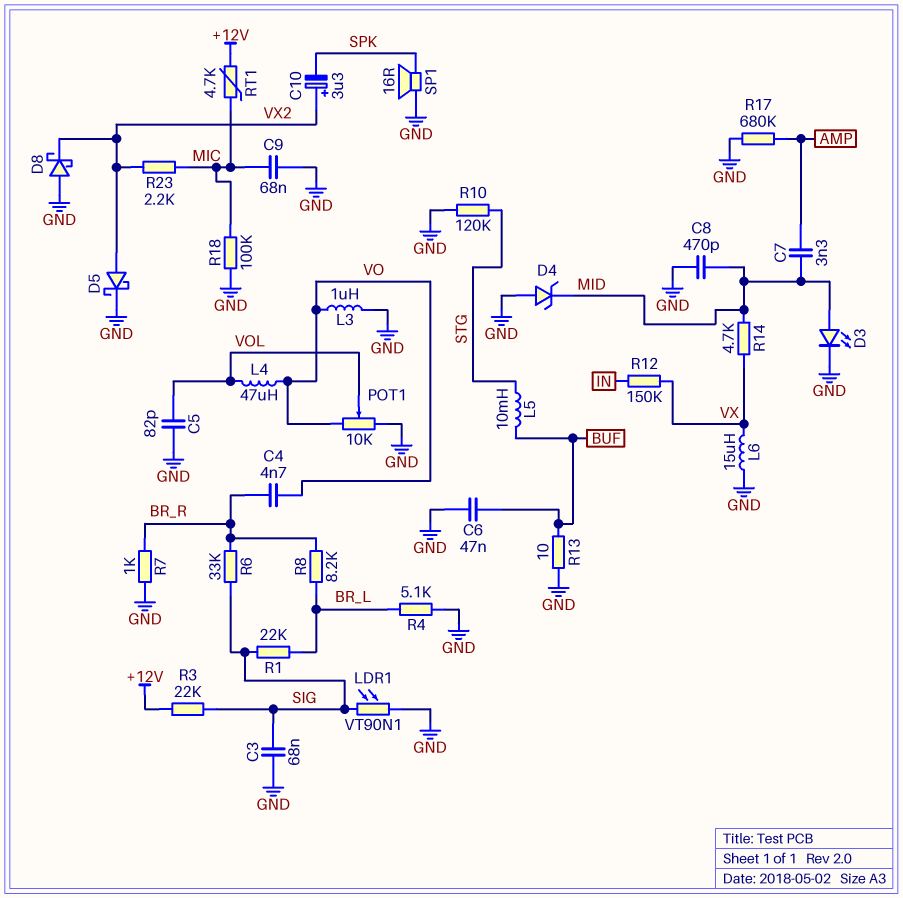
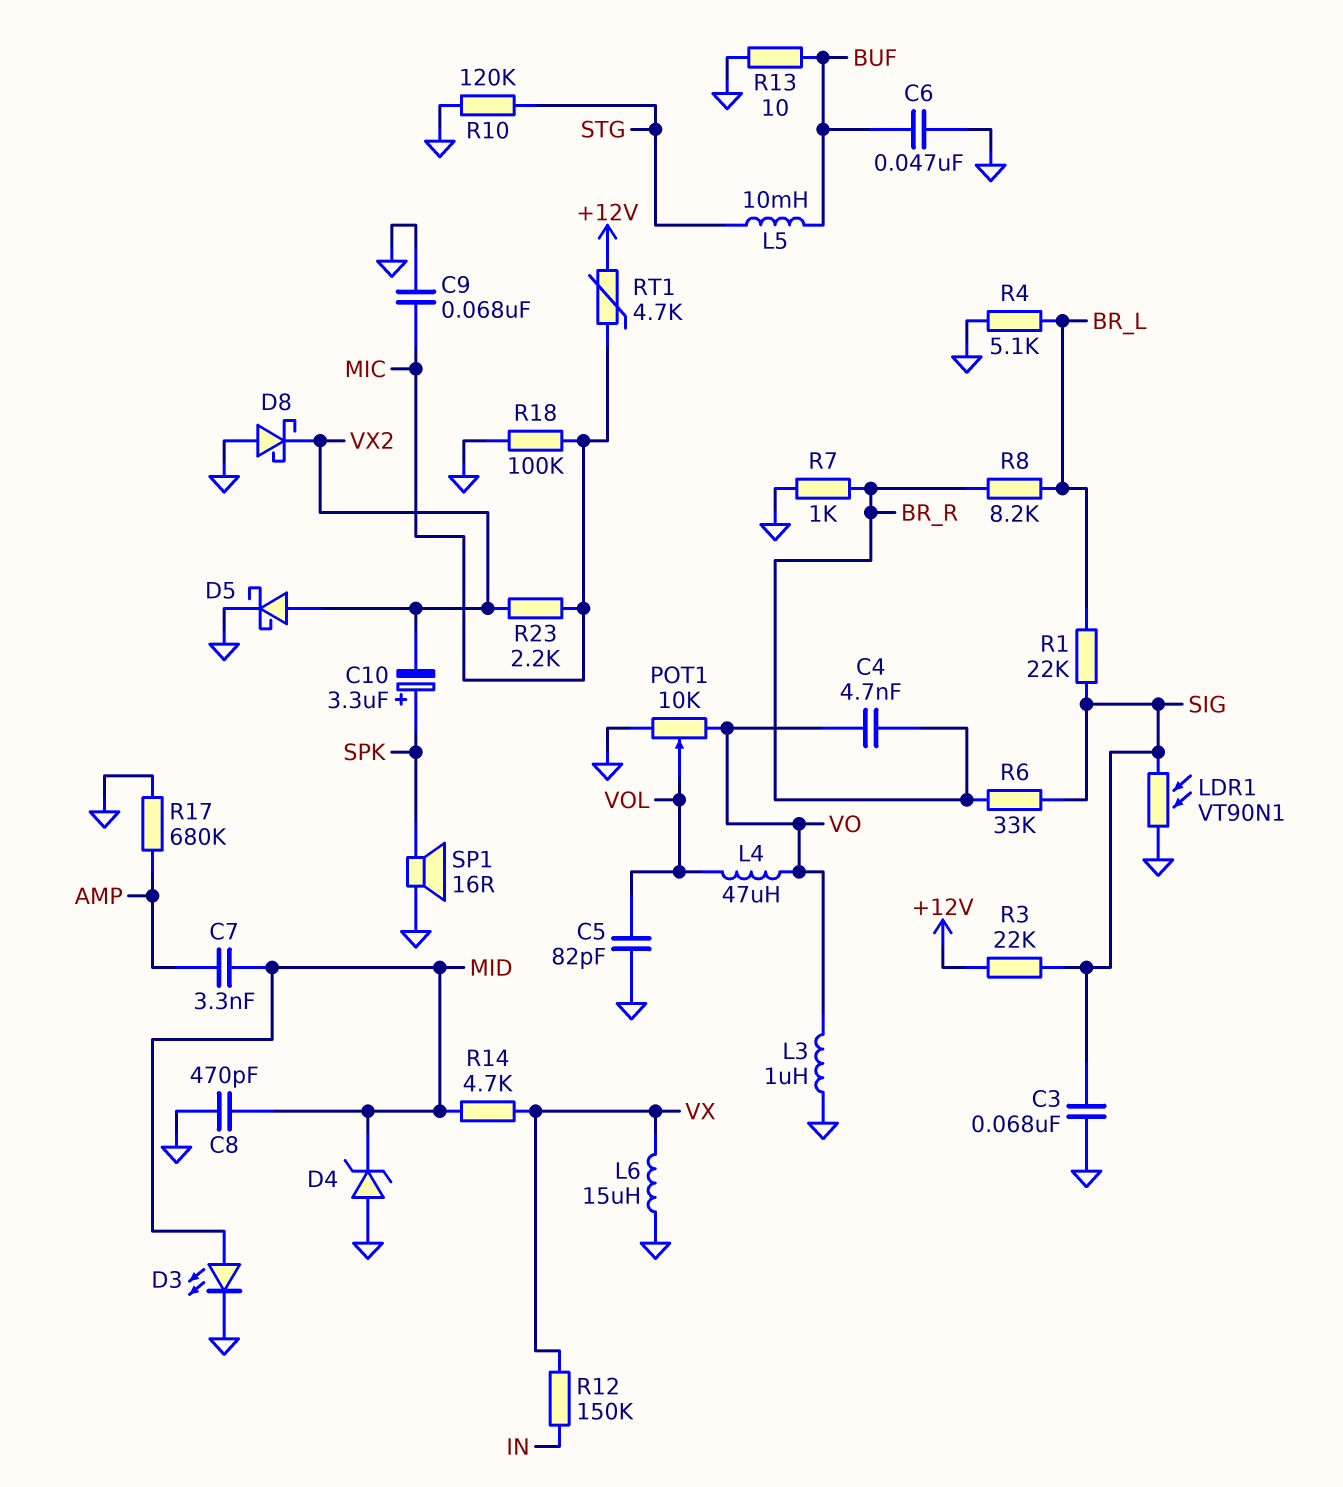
C10: 3.3uF (plus VX2, minus SPK) -> 3.3uF (plus SPK, minus VX2)

